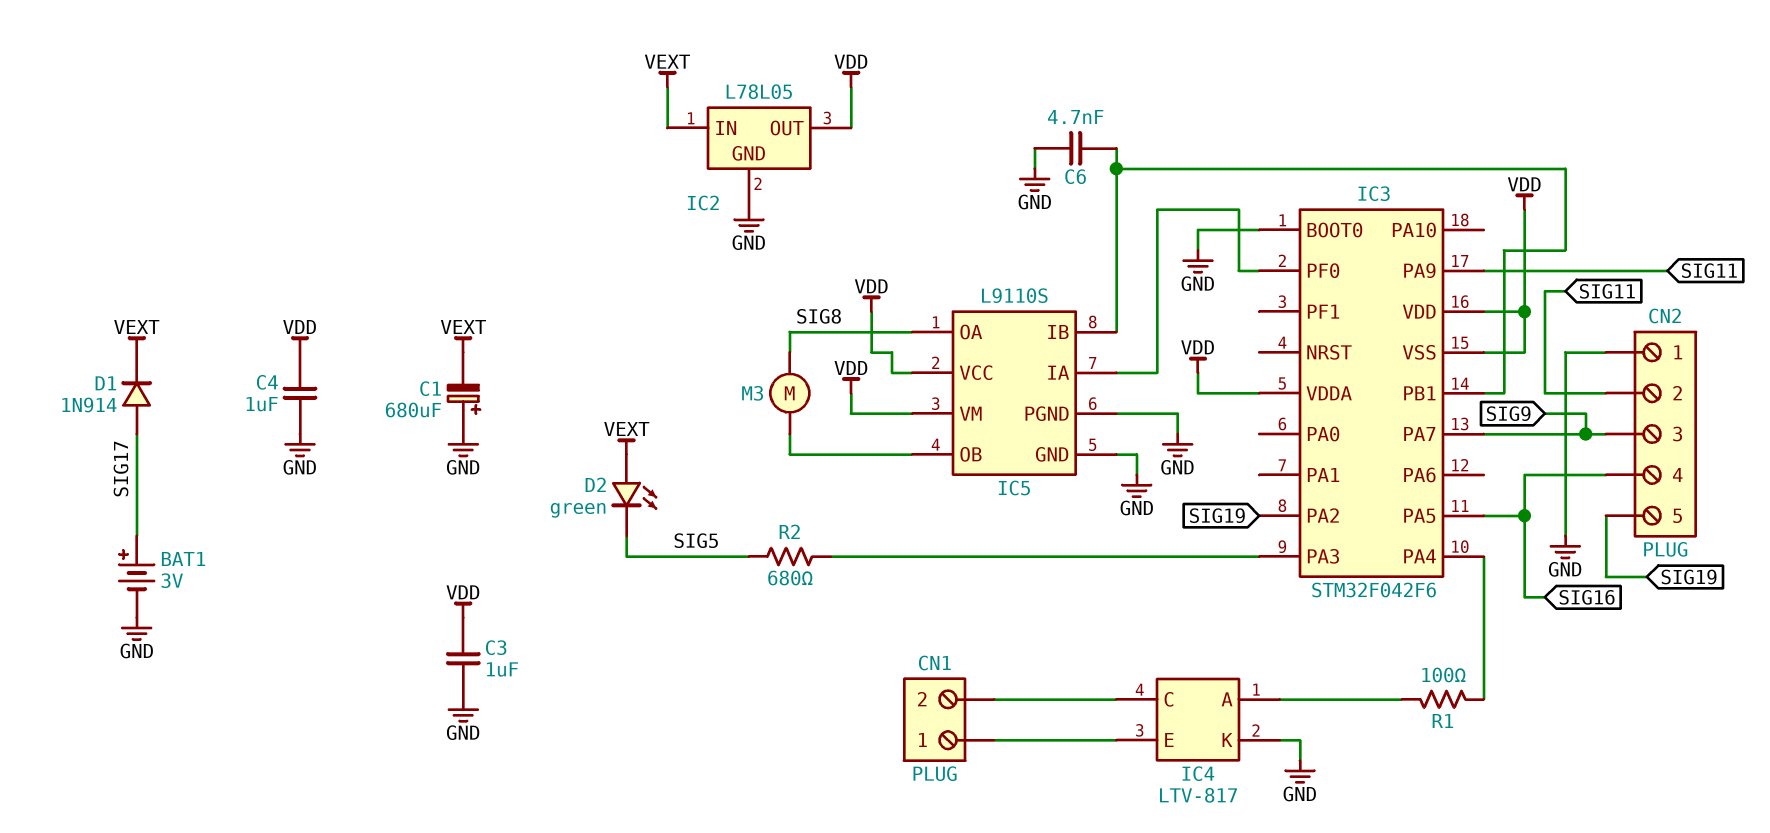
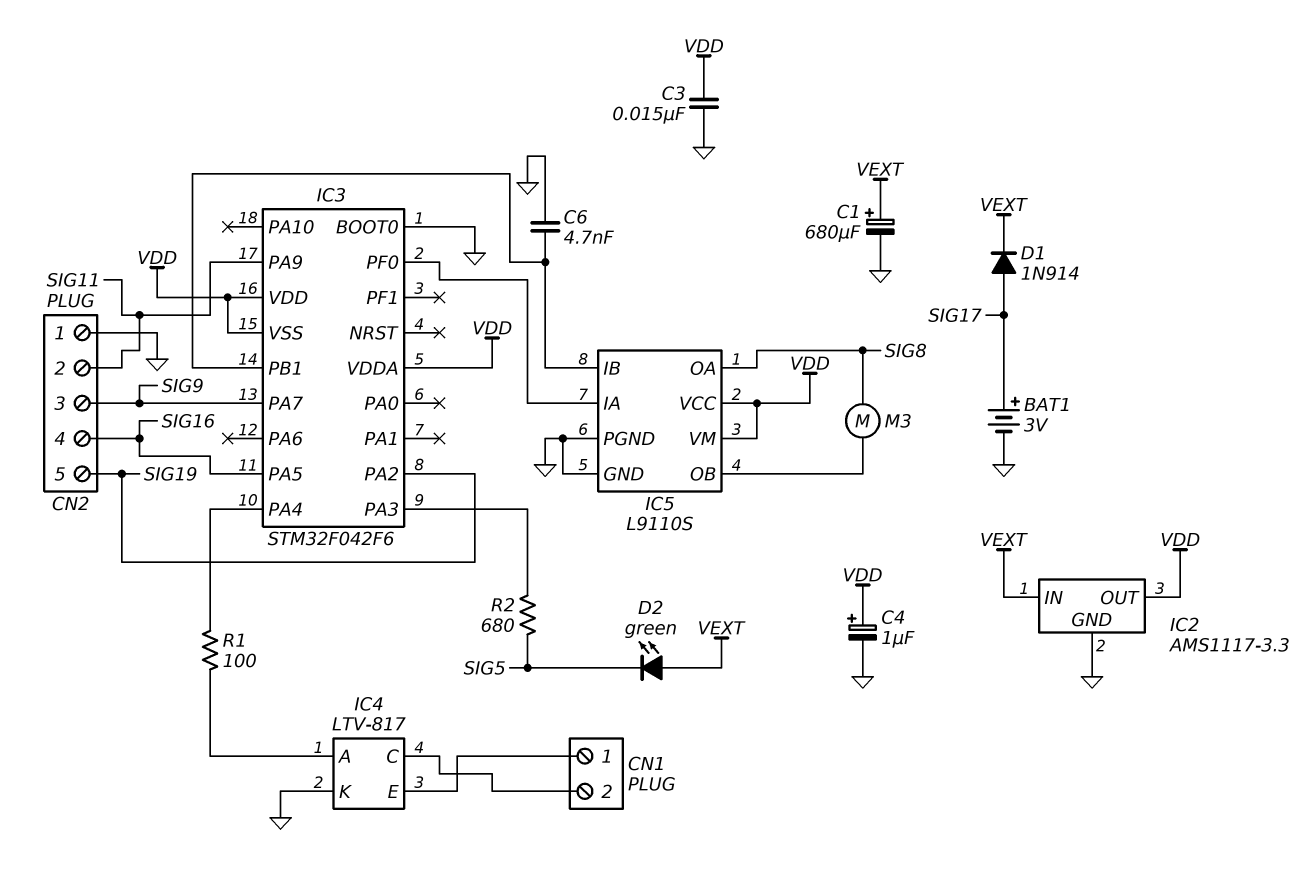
C1: 680uF (plus GND, minus VEXT) -> 680uF (plus VEXT, minus GND)
C3: 1uF (GND, VDD) -> 15nF (GND, VDD)
C4: 1uF (GND, VDD) -> 1uF (plus VDD, minus GND)
IC2: L78L05 -> AMS1117-3.3

